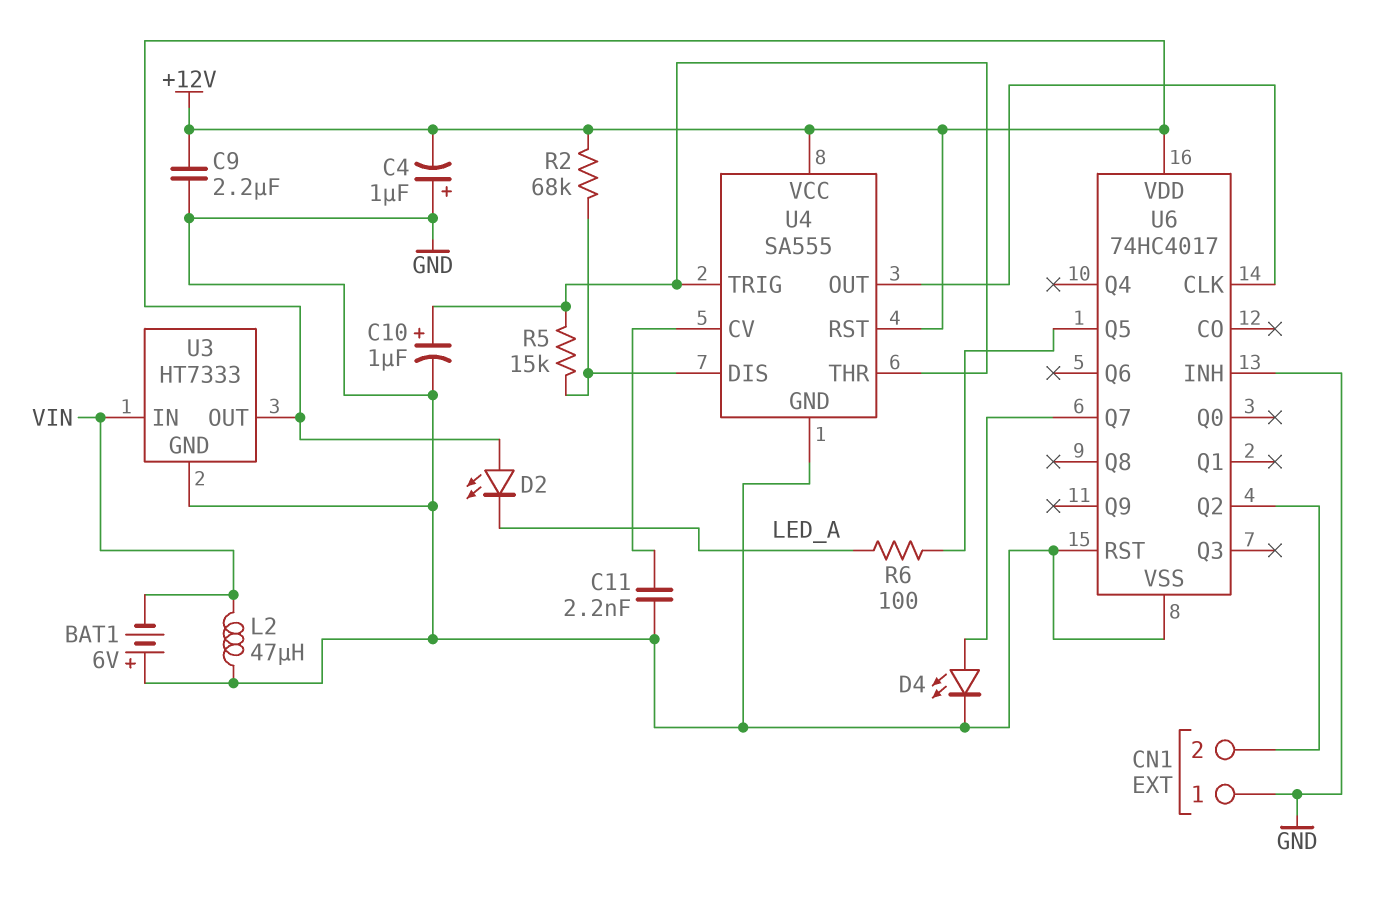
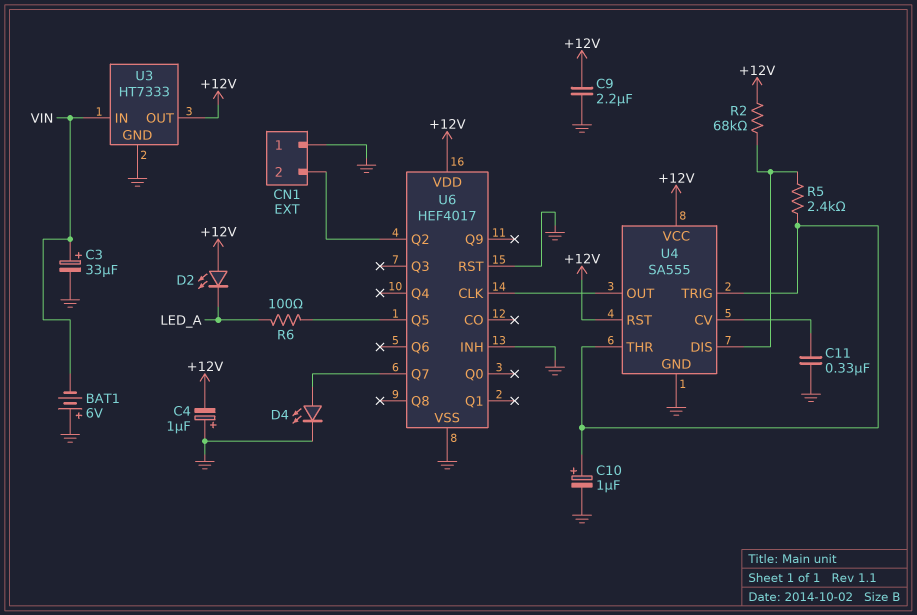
C3: none -> 33uF (plus VIN, minus GND)
C11: 2.2nF (GND, U4/CV) -> 330nF (GND, U4/CV)
L2: 47uH (GND, VIN) -> none
R5: 15k (U4/DIS, U4/THR) -> 2.4k (U4/DIS, U4/THR)
U6: 74HC4017 -> HEF4017

